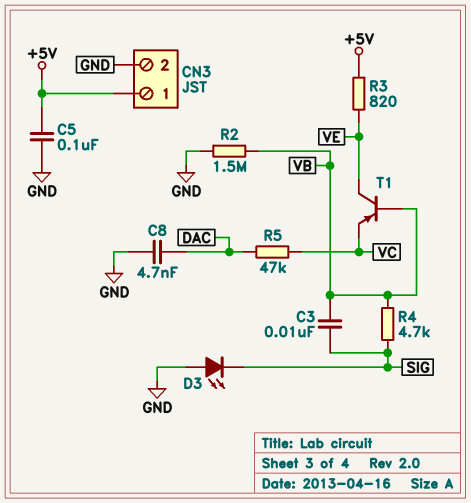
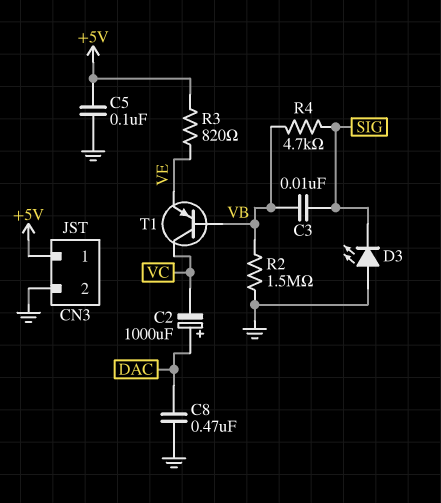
C2: none -> 1000uF (plus DAC, minus VC)
C8: 4.7nF (DAC, GND) -> 470nF (DAC, GND)
R5: 47k (DAC, VC) -> none
T1: PNP (B VB, C VE, E VC) -> PNP (B VB, C VC, E VE)

